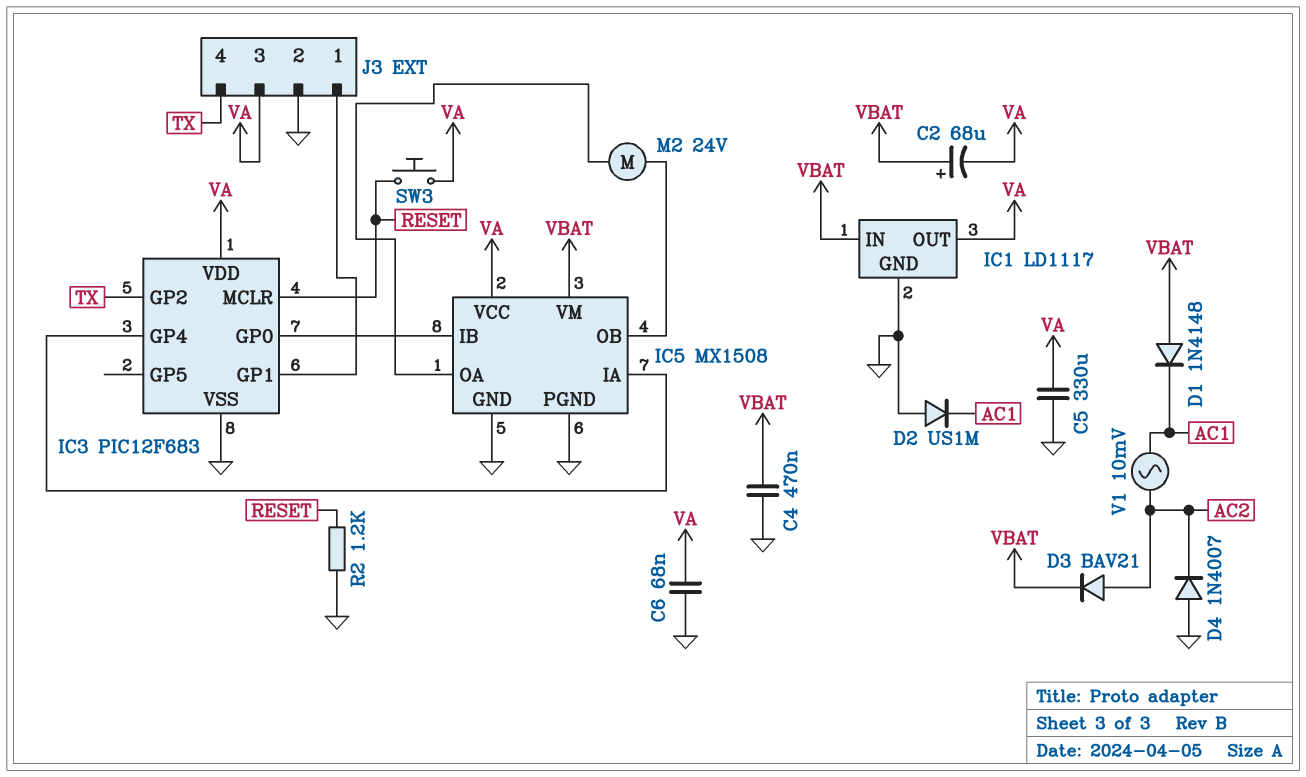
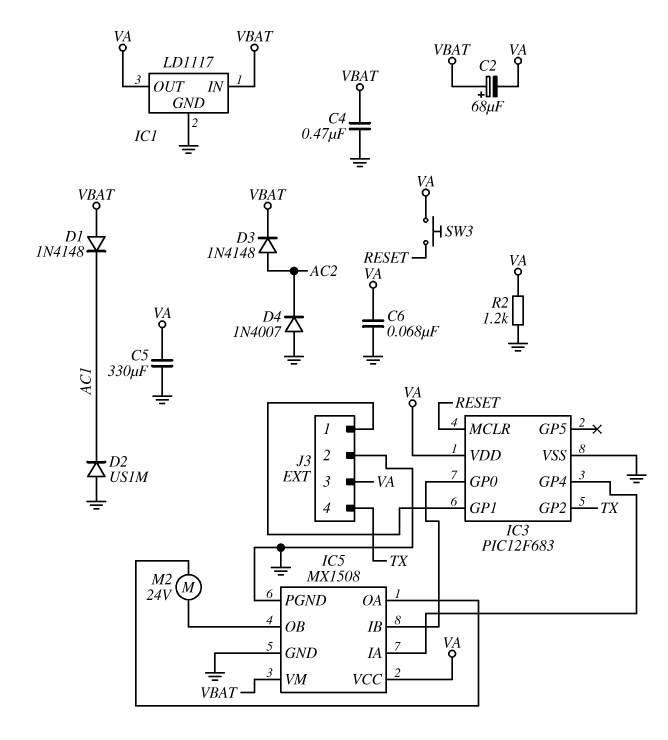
D3: diode BAV21 (A AC2, K VBAT) -> diode 1N4148 (A AC2, K VBAT)
R2: 1.2k (GND, RESET) -> 1.2k (GND, VA)
V1: AC 10mV (AC1, AC2) -> none

